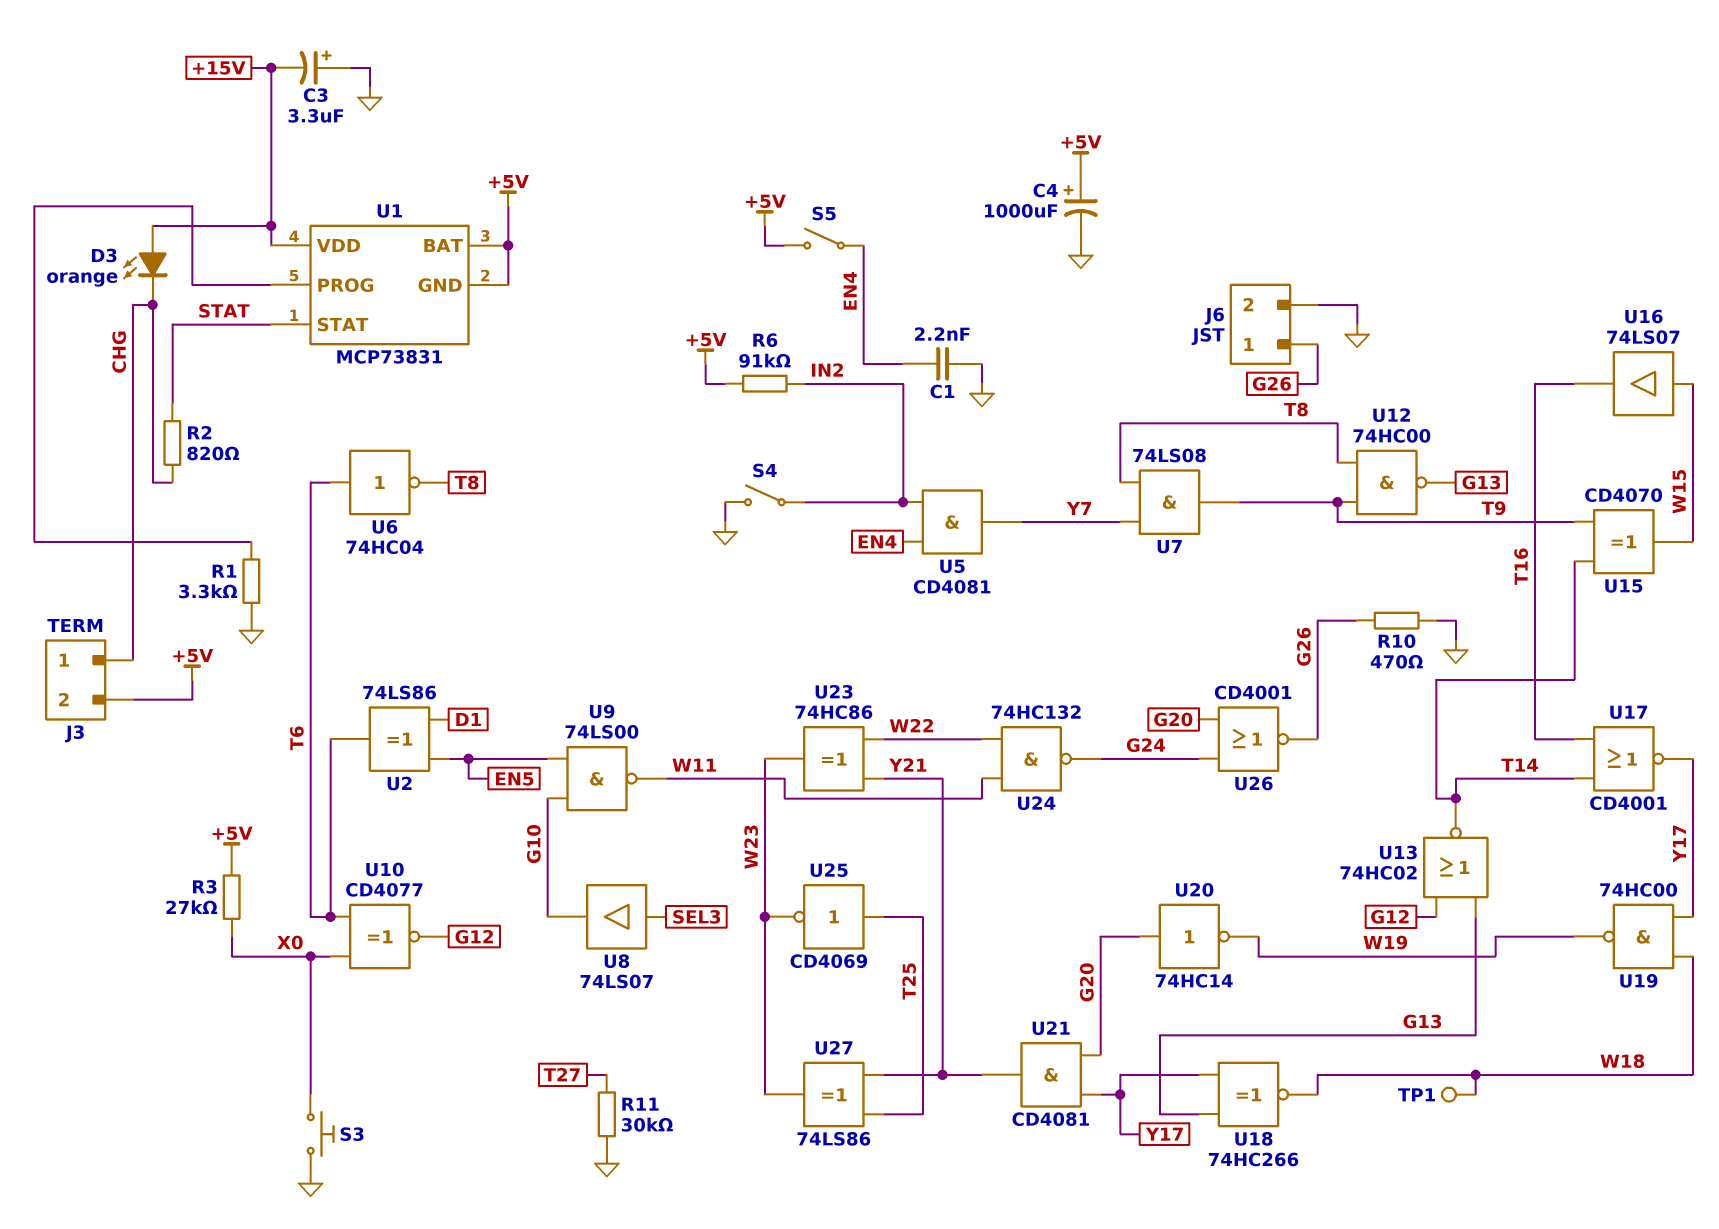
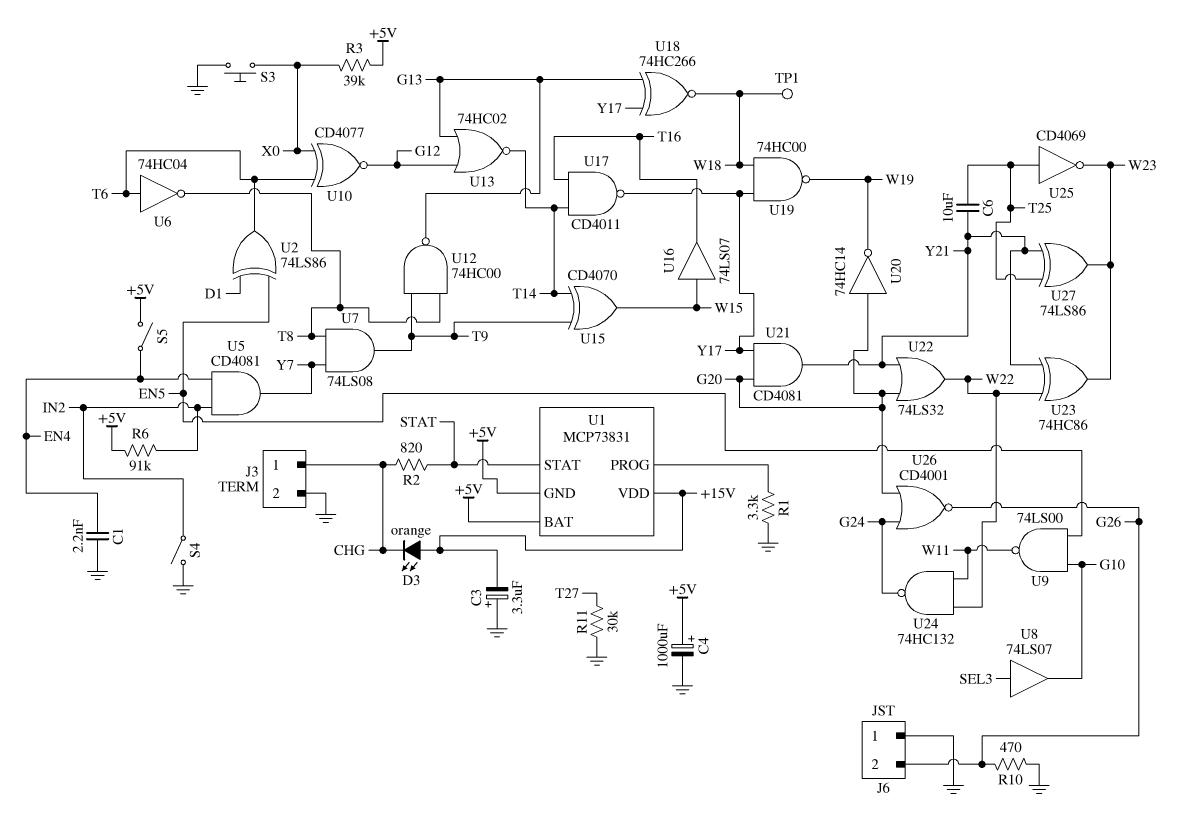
C6: none -> 10uF (T25, Y21)
J3 pin 2: +5V -> GND
J6 pin 1: G26 -> GND
J6 pin 2: GND -> G26
R3: 27k (+5V, X0) -> 39k (+5V, X0)
U17: NOR CD4001 (in T14, in T16, out Y17) -> NAND CD4011 (in T14, in T16, out Y17)
U22: none -> OR 74LS32 (in G20, in Y21, out W22)

